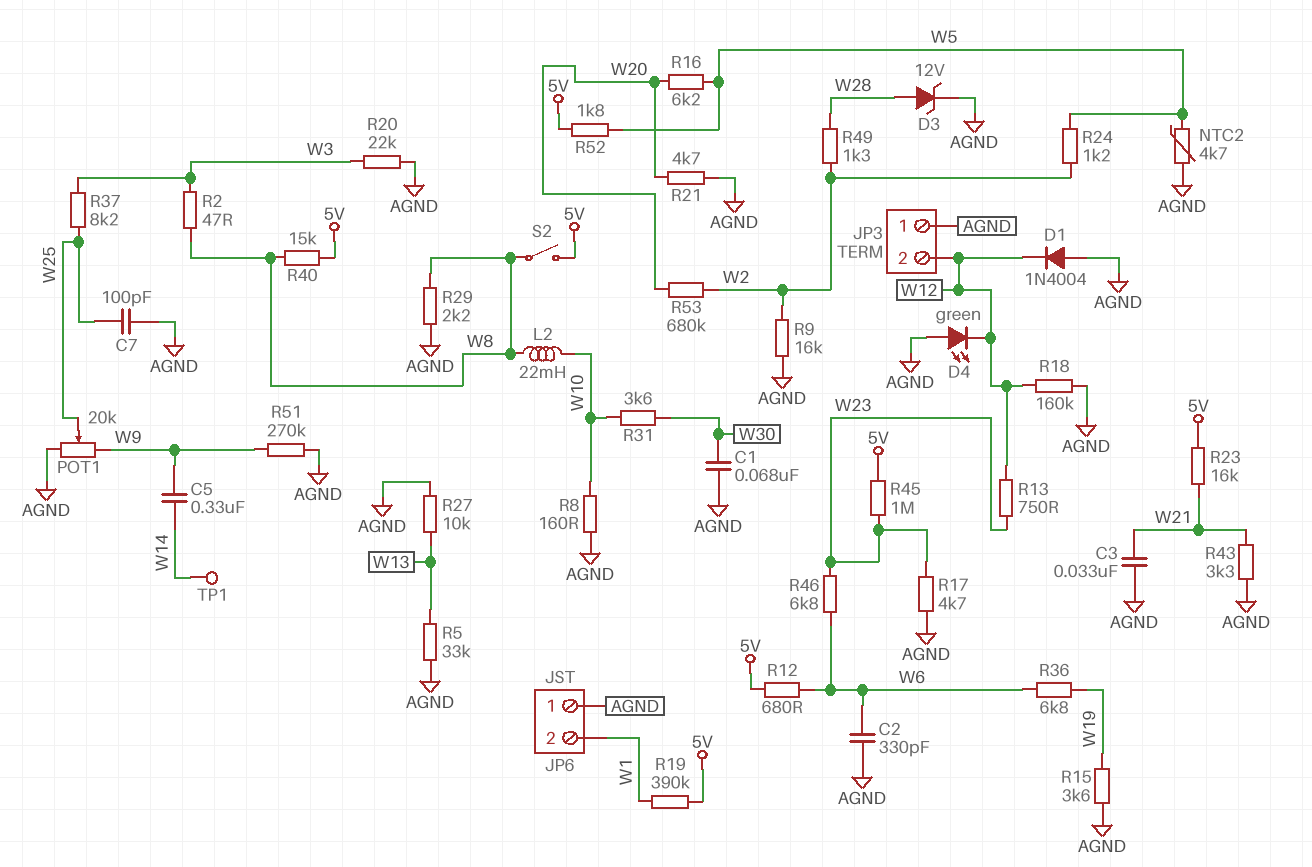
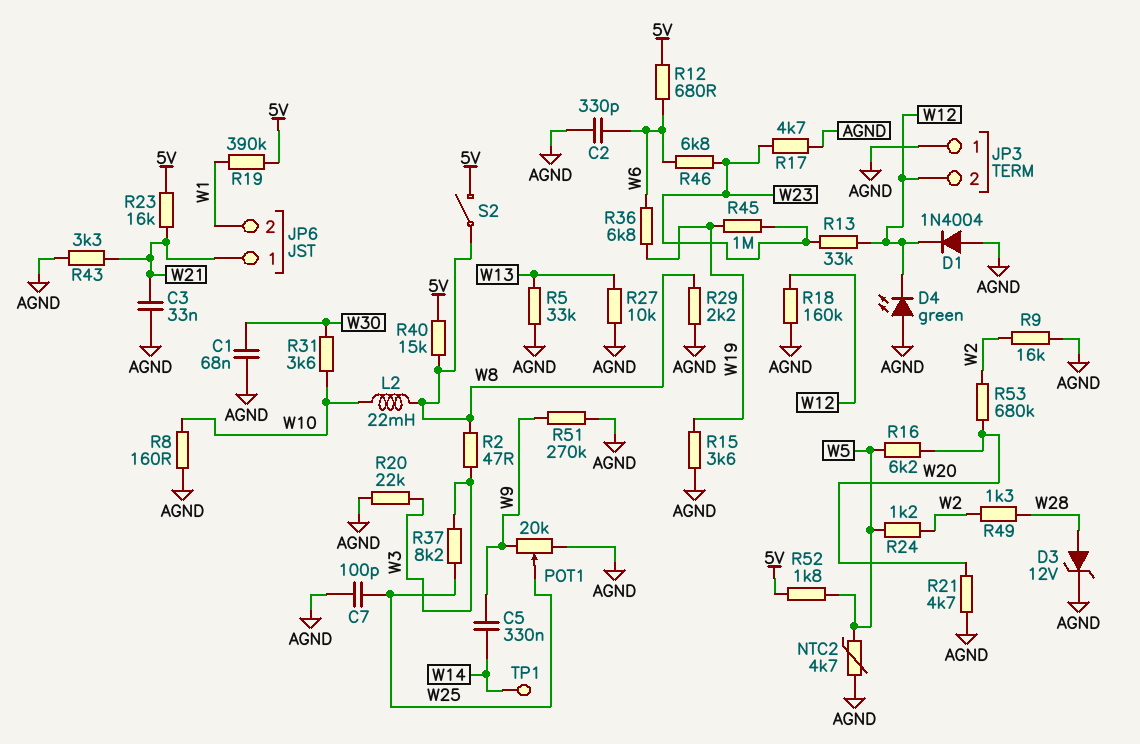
JP6 pin 1: AGND -> W21
R13: 750 (W12, W23) -> 33k (W12, W23)
R45: 1M (5V, W23) -> 1M (W19, W23)

